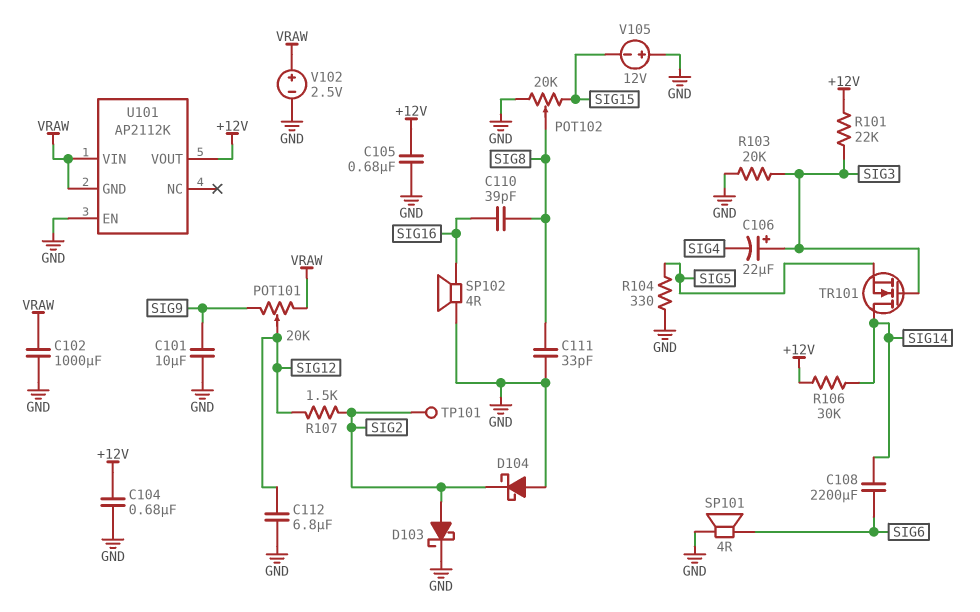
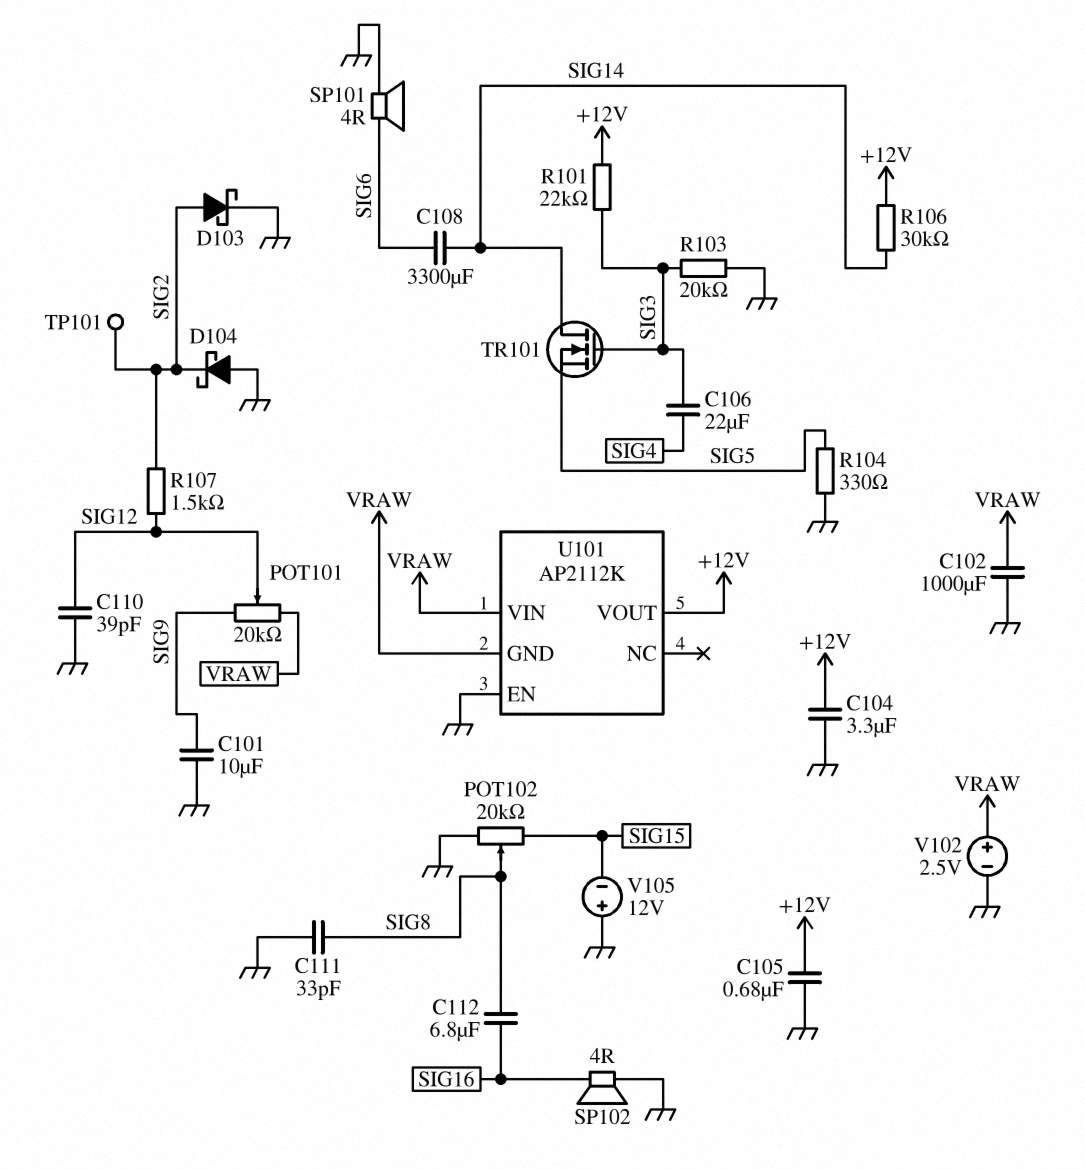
C104: 680nF (+12V, GND) -> 3.3uF (+12V, GND)
C106: 22uF (plus SIG3, minus SIG4) -> 22uF (SIG3, SIG4)
C108: 2200uF (SIG6, SIG14) -> 3300uF (SIG6, SIG14)
C110: 39pF (SIG8, SIG16) -> 39pF (GND, SIG12)
C112: 6.8uF (GND, SIG12) -> 6.8uF (SIG8, SIG16)

